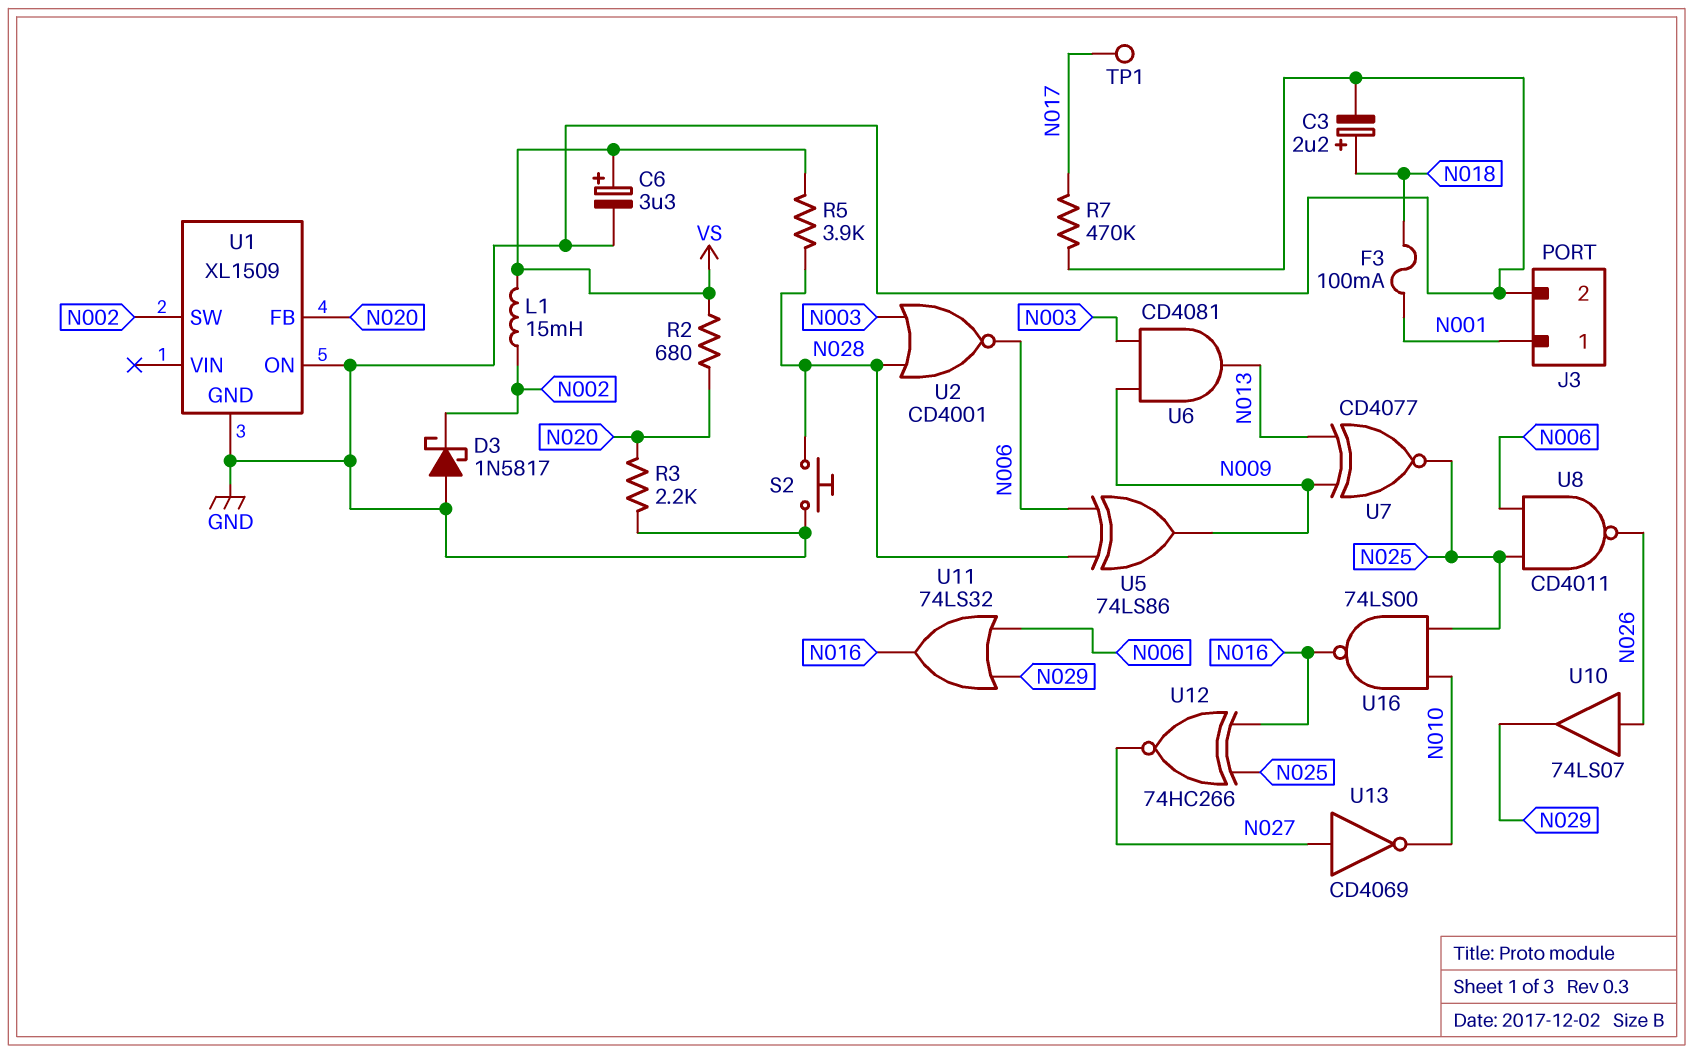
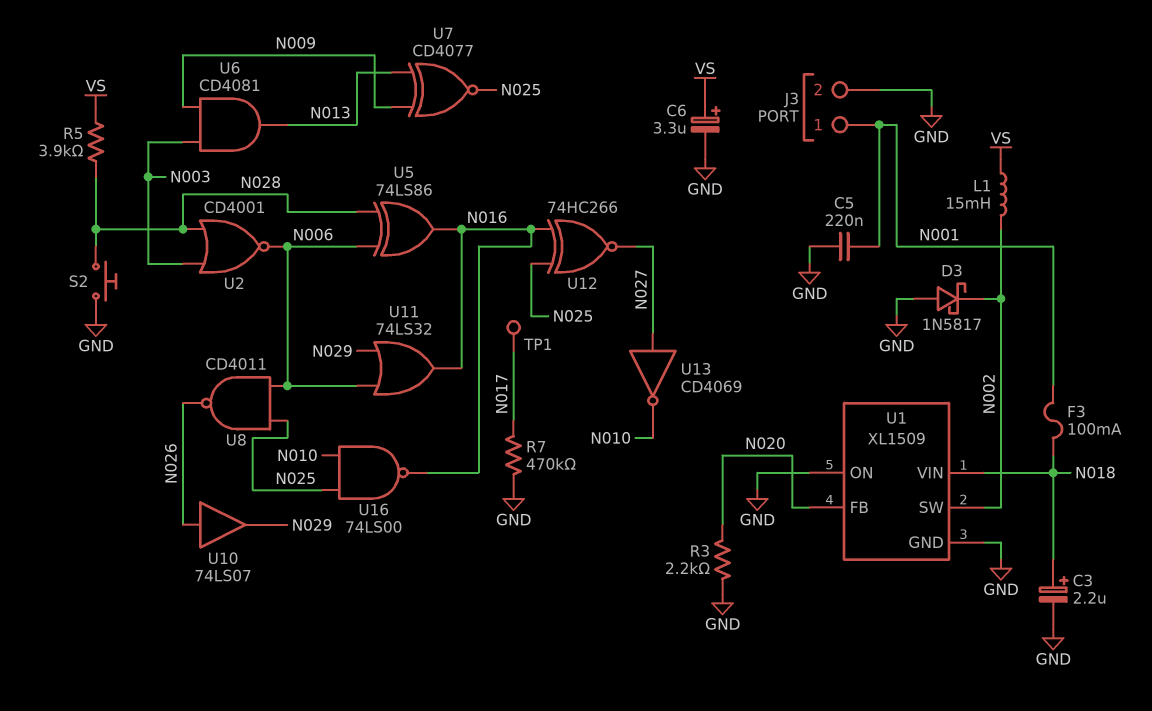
C5: none -> 220nF (GND, N001)
R2: 680 (N020, VS) -> none
U1 pin VIN: none -> N018
U5: XOR 74LS86 (in N006, in N028, out N009) -> XOR 74LS86 (in N006, in N028, out N016)

